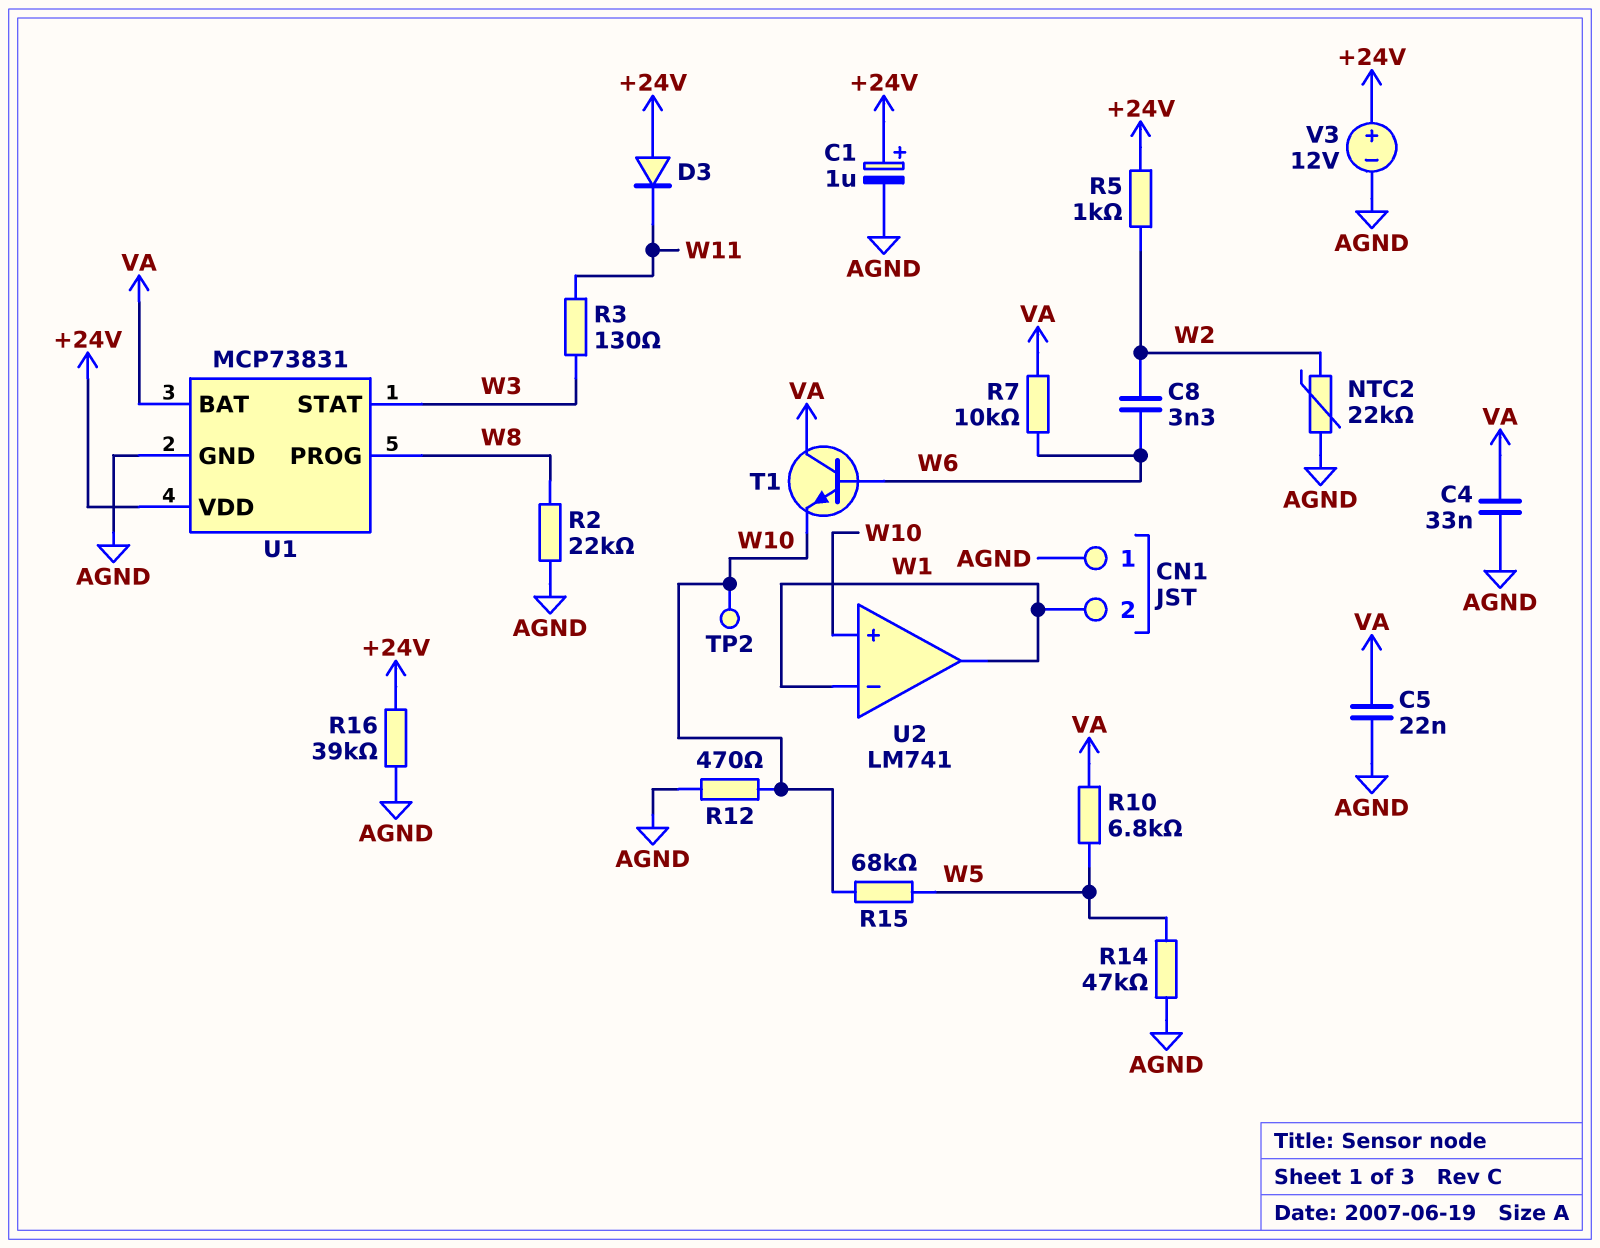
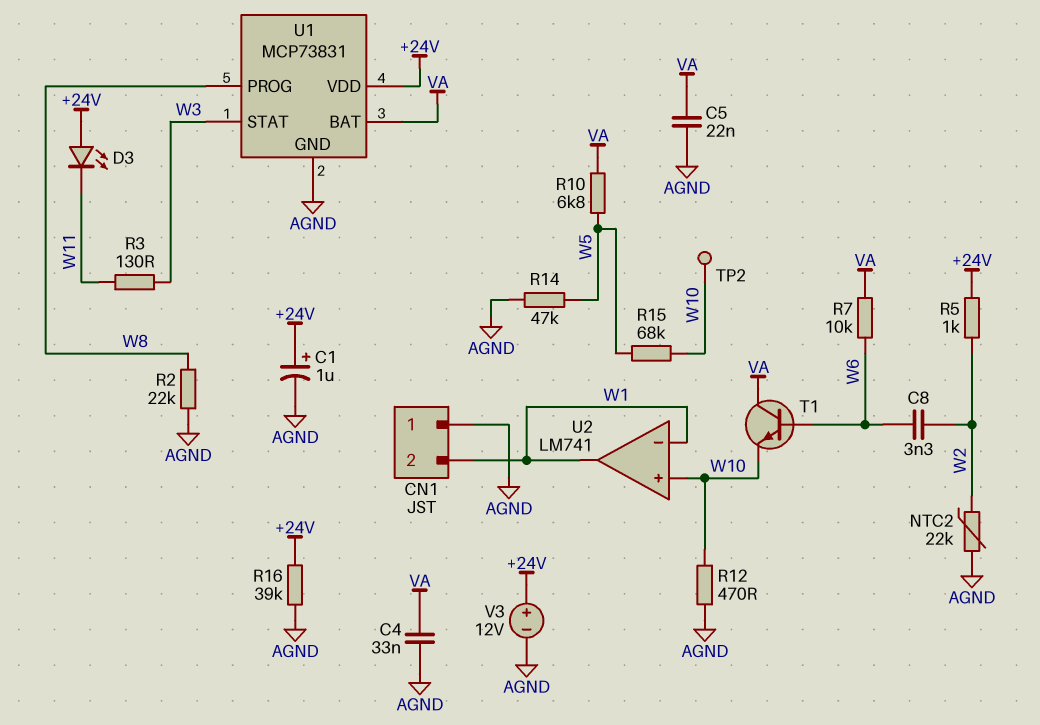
D3: diode (A +24V, K W11) -> LED (A +24V, K W11)

